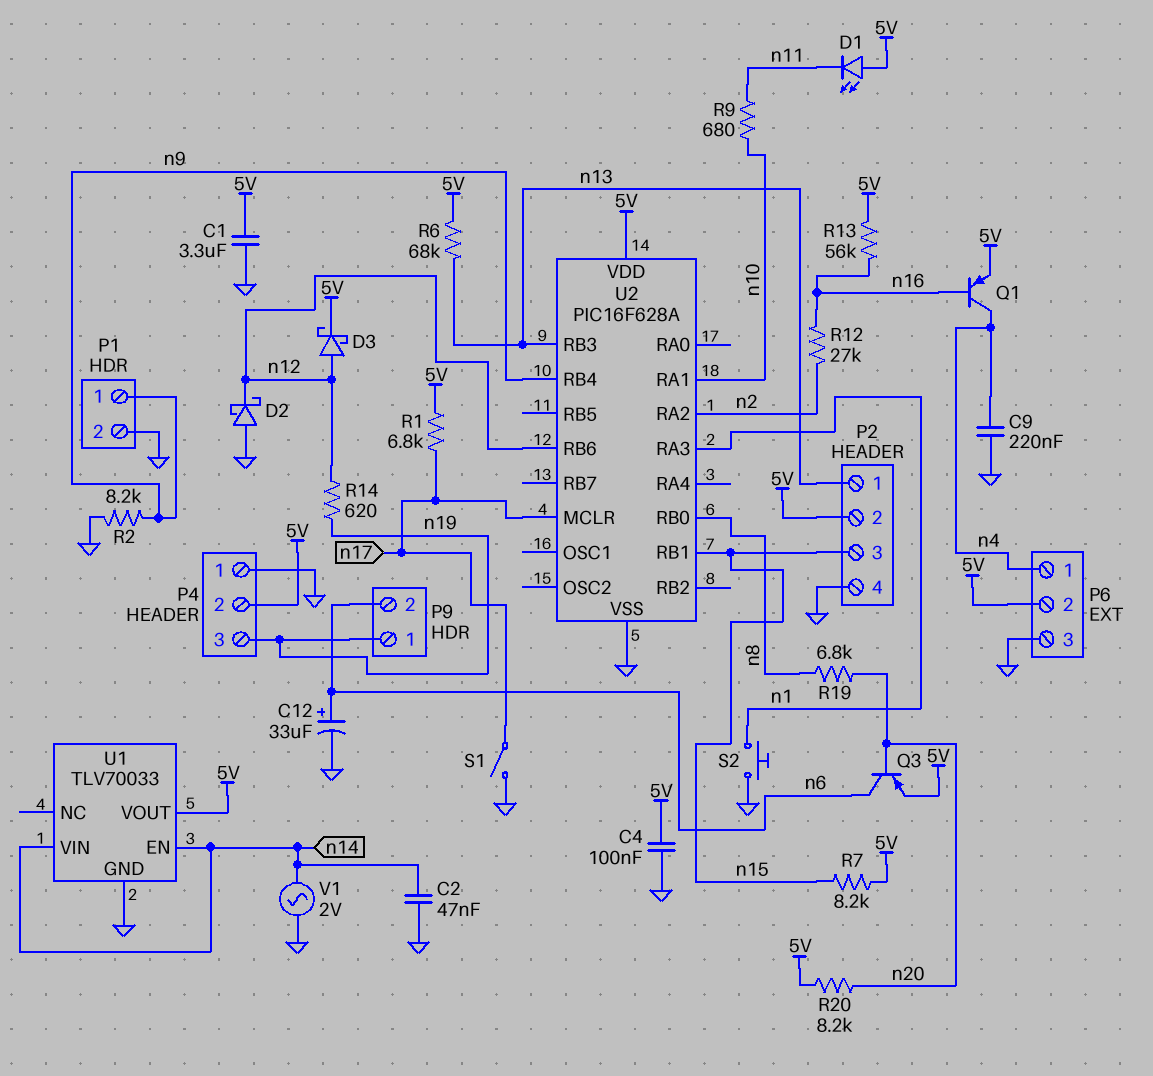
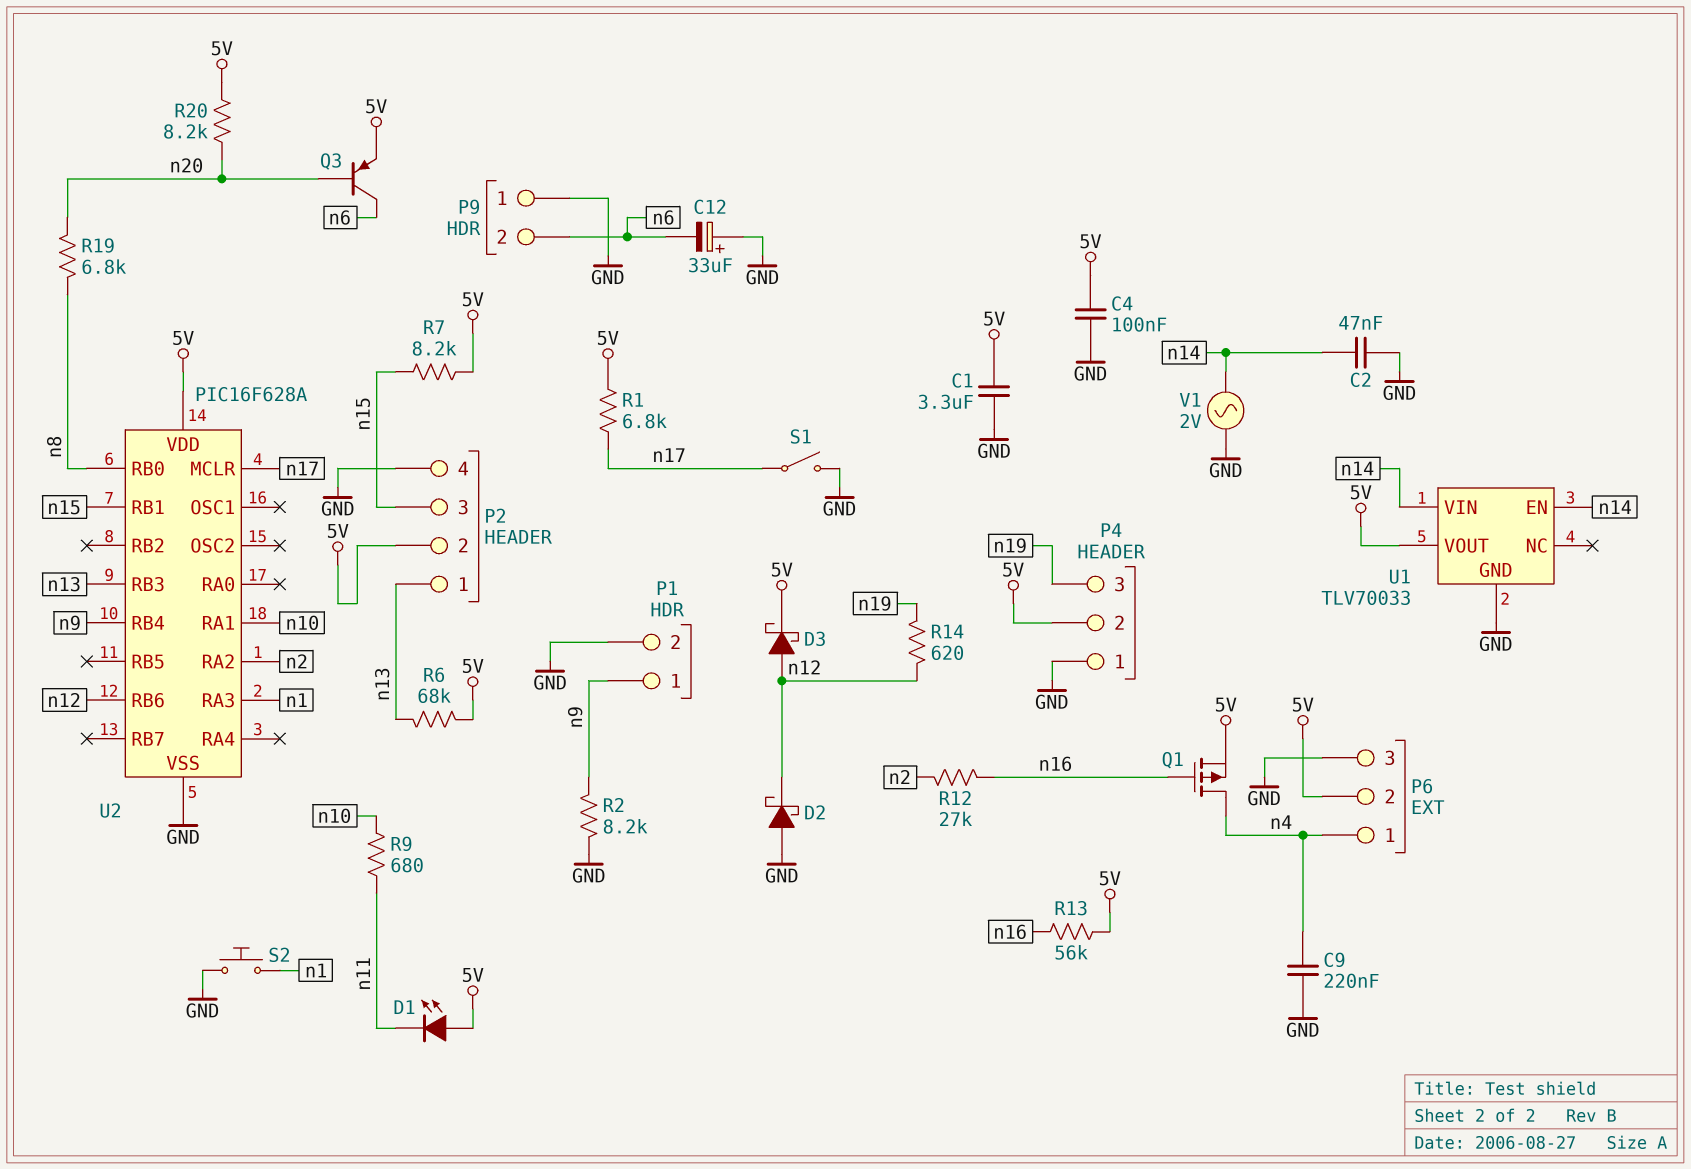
C12: 33uF (plus n6, minus GND) -> 33uF (plus GND, minus n6)
P9 pin 1: n19 -> GND
Q1: PNP (B n16, C n4, E 5V) -> PMOS (G n16, D n4, S 5V)

